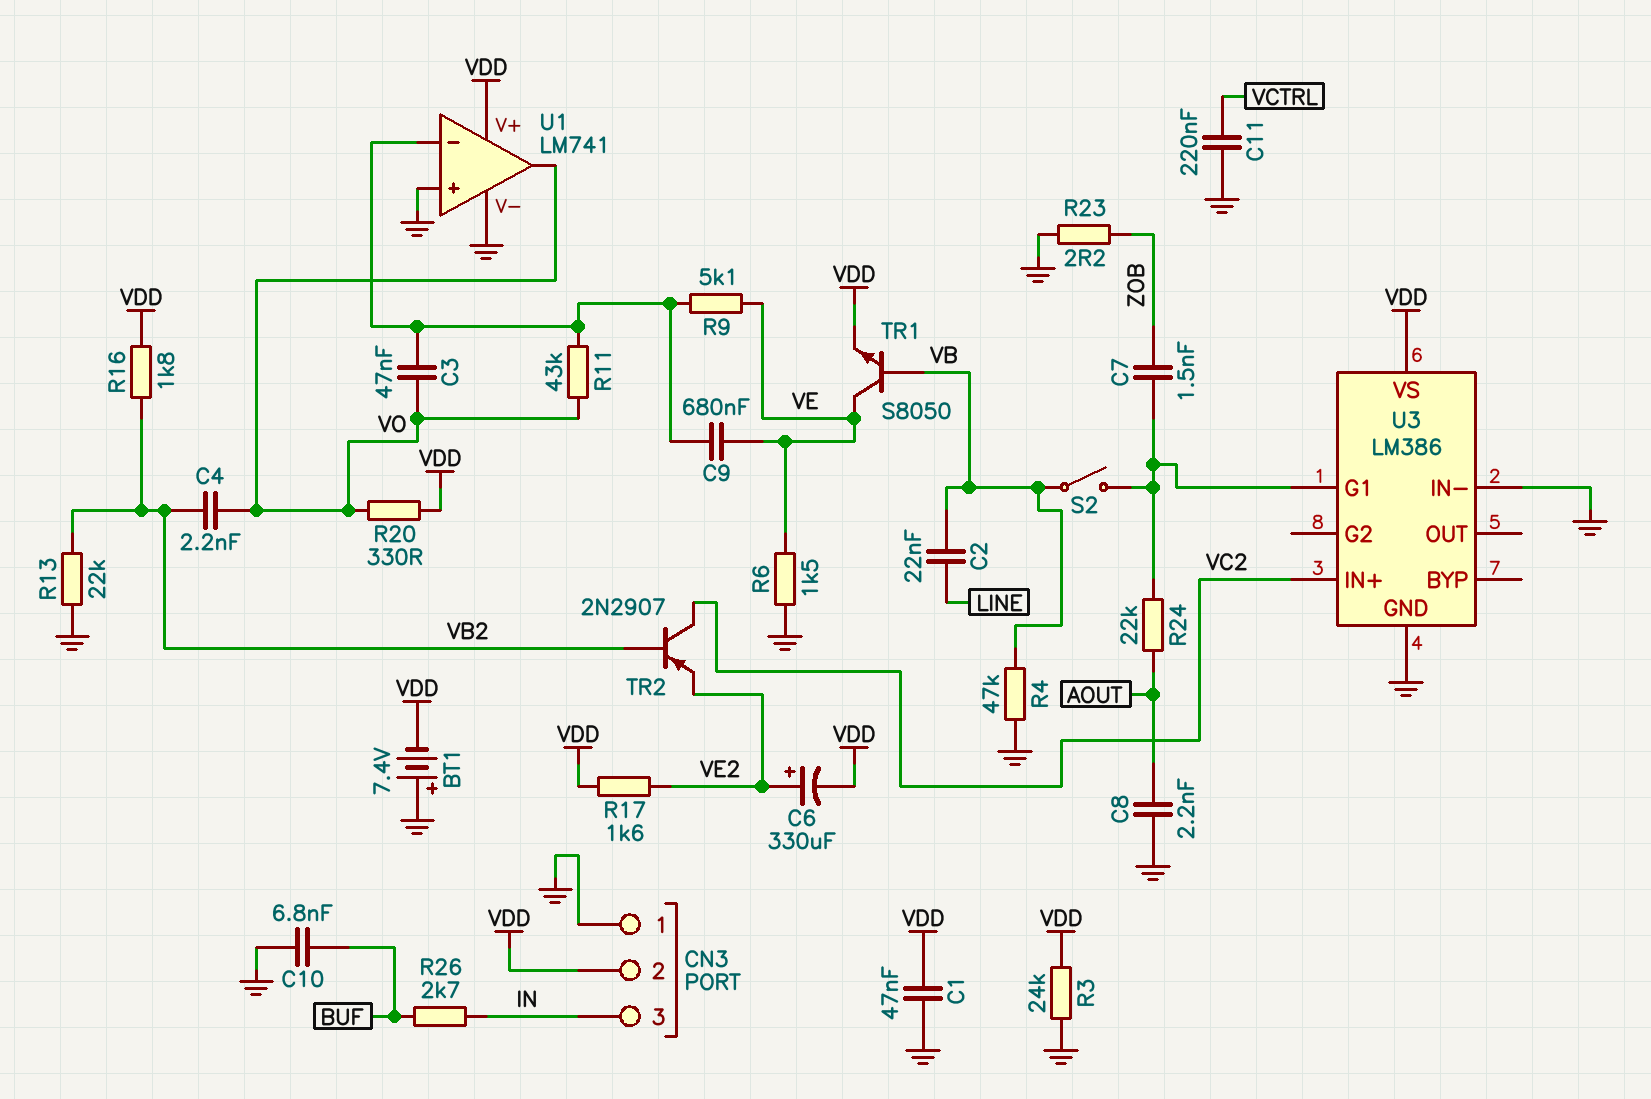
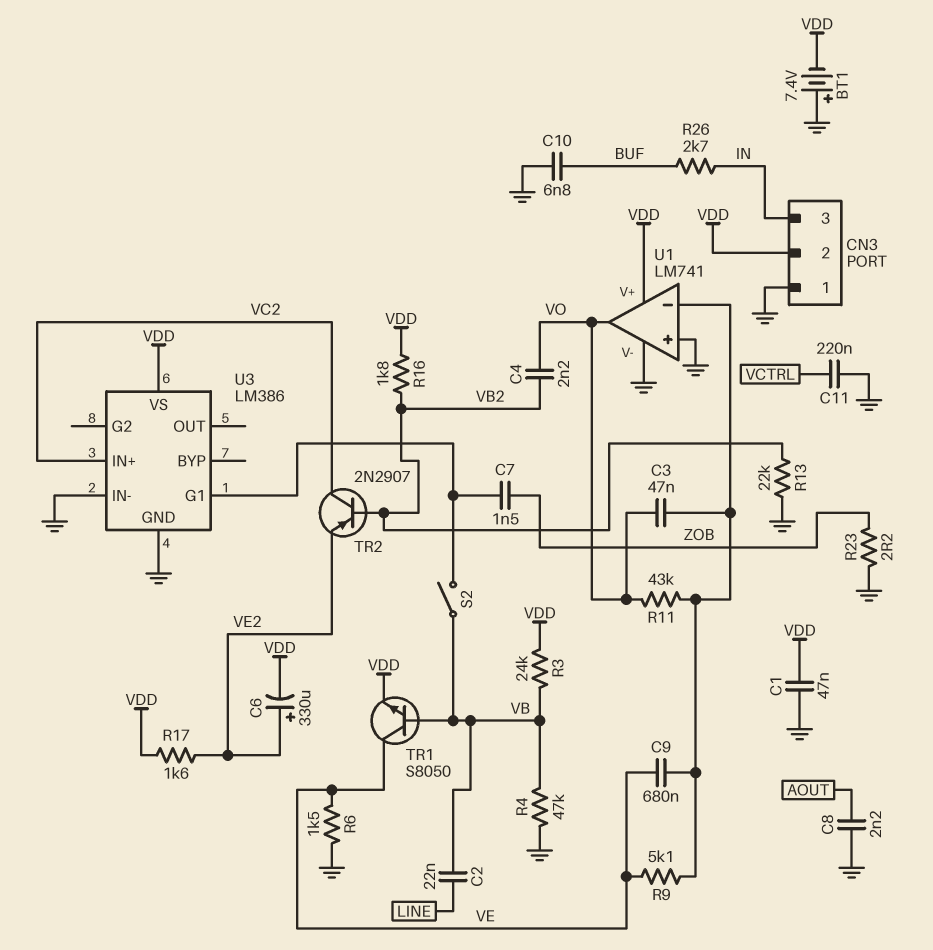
R3: 24k (GND, VDD) -> 24k (VB, VDD)
R20: 330 (VDD, VO) -> none
R24: 22k (AOUT, U3/G1) -> none

